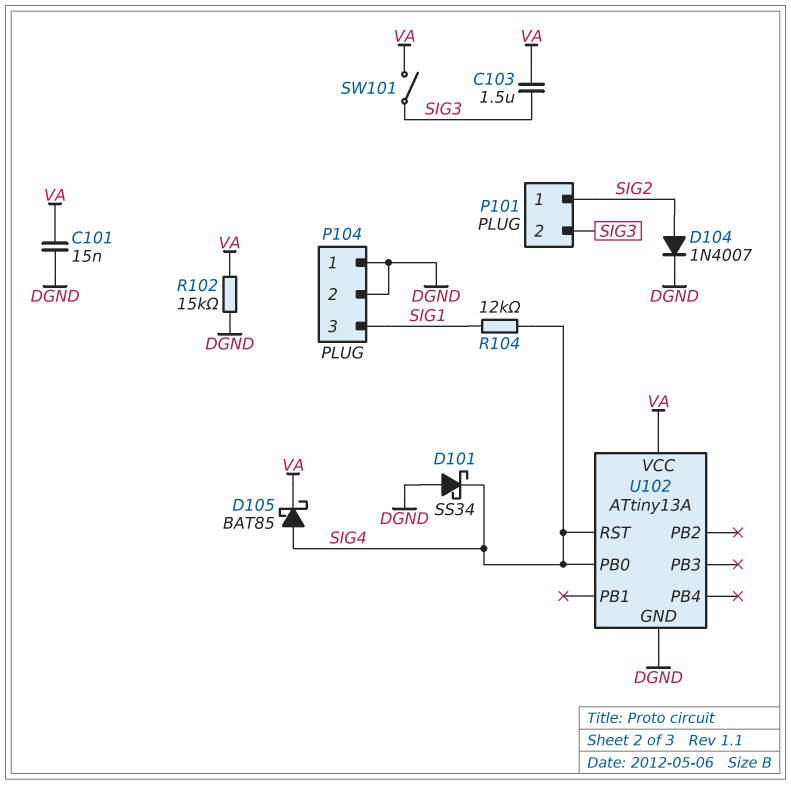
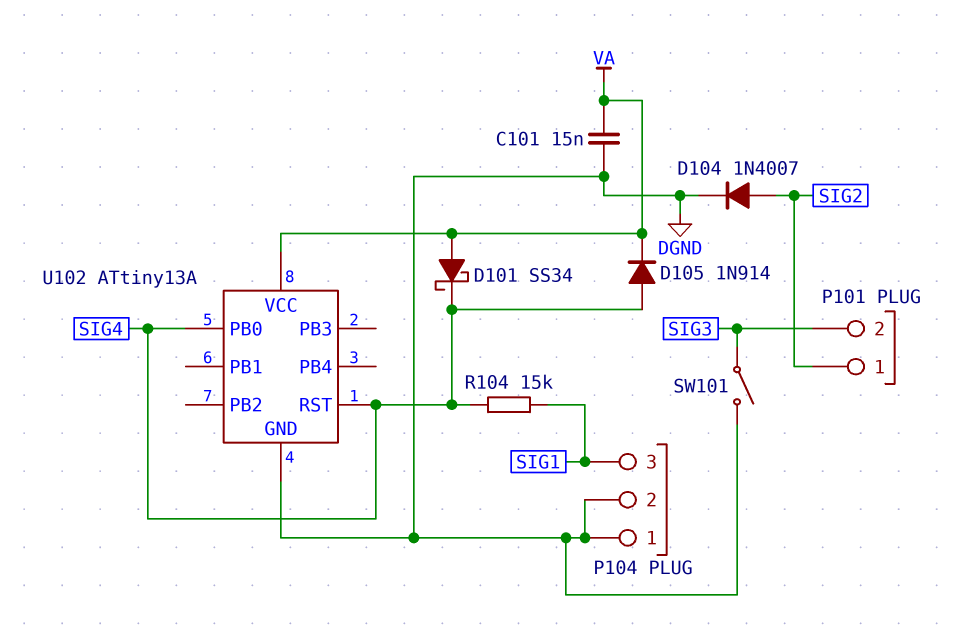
C103: 1.5uF (SIG3, VA) -> none
D101: schottky SS34 (A DGND, K SIG4) -> schottky SS34 (A VA, K SIG4)
D105: schottky BAT85 (A SIG4, K VA) -> diode 1N914 (A SIG4, K VA)
R102: 15k (DGND, VA) -> none
R104: 12k (SIG1, SIG4) -> 15k (SIG1, SIG4)
SW101: switch (SIG3, VA) -> switch (DGND, SIG3)

